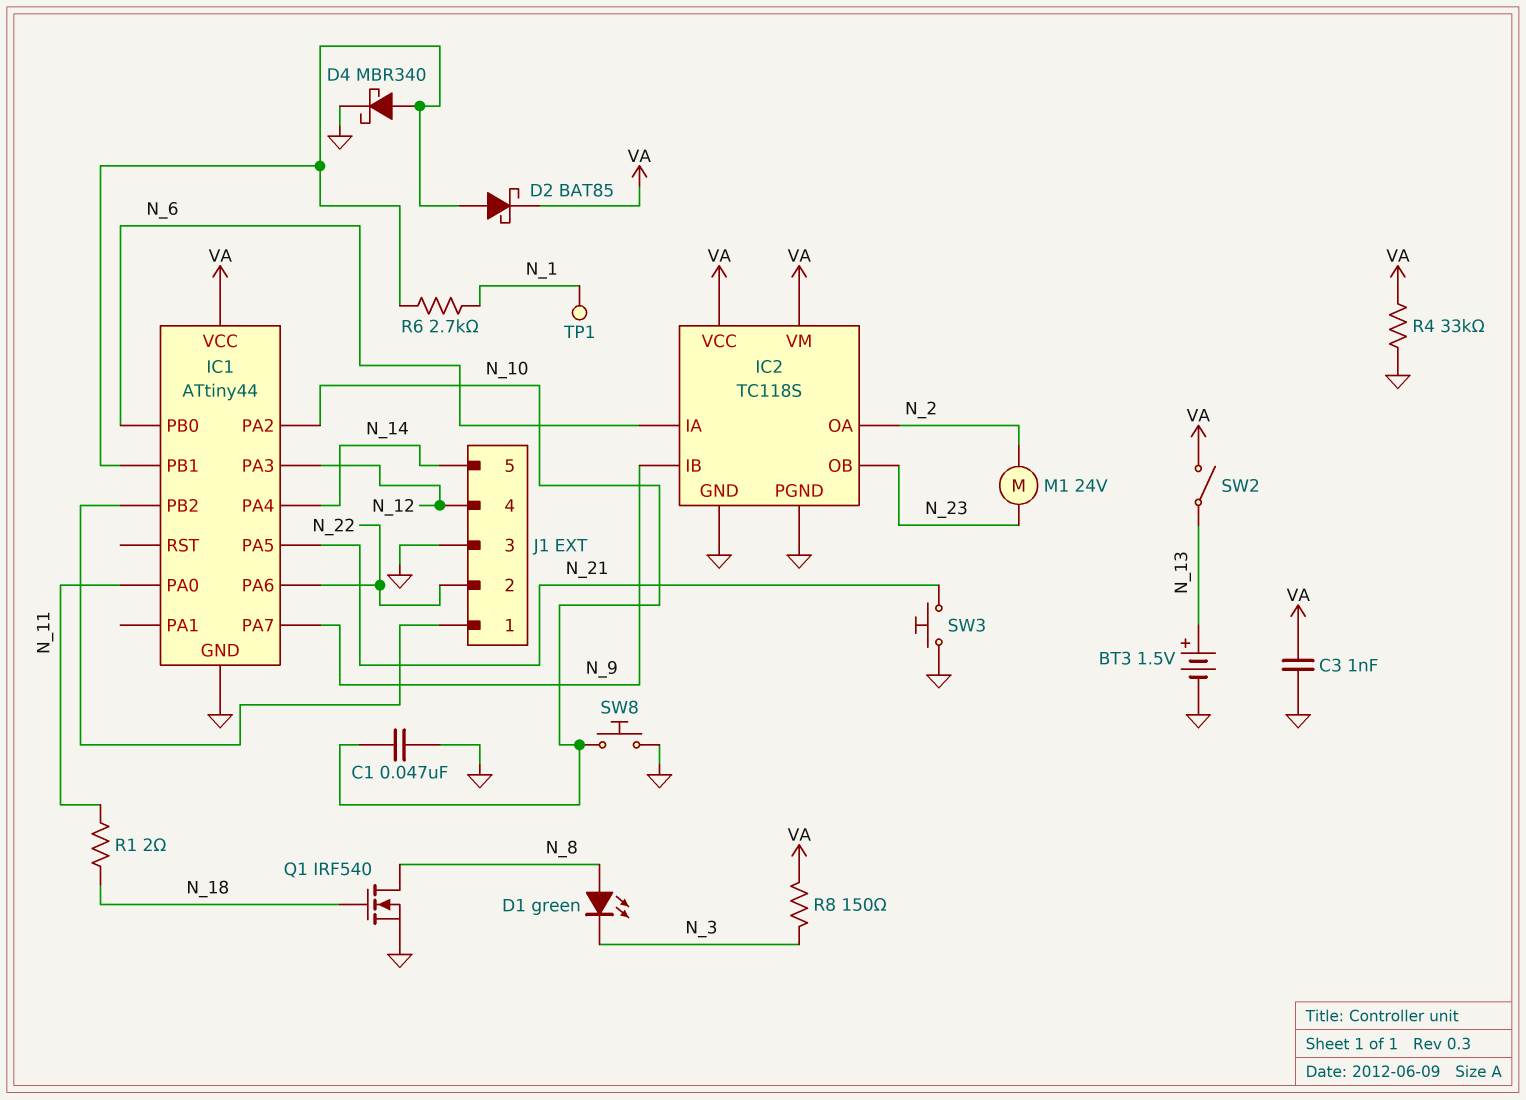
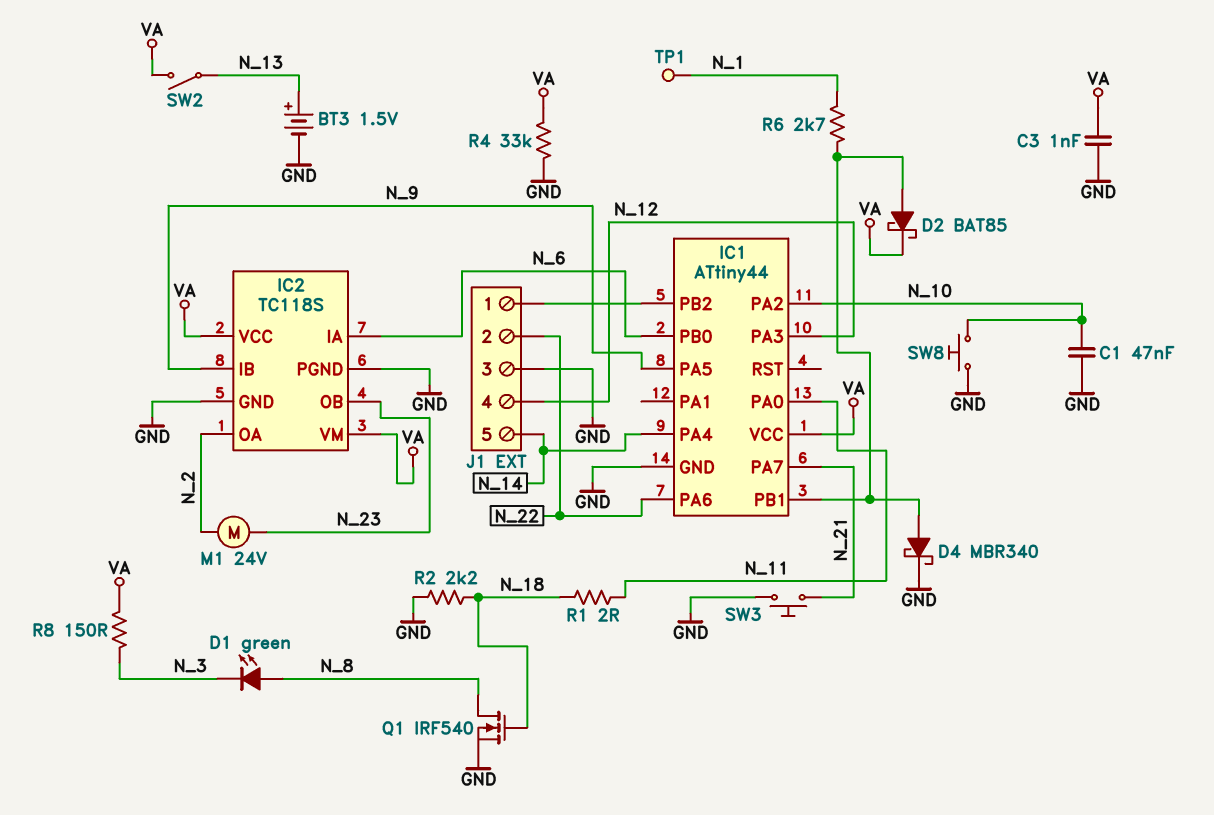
IC1 pin PA5: N_21 -> N_9
IC1 pin PA7: N_9 -> N_21
R2: none -> 2.2k (GND, N_18)

